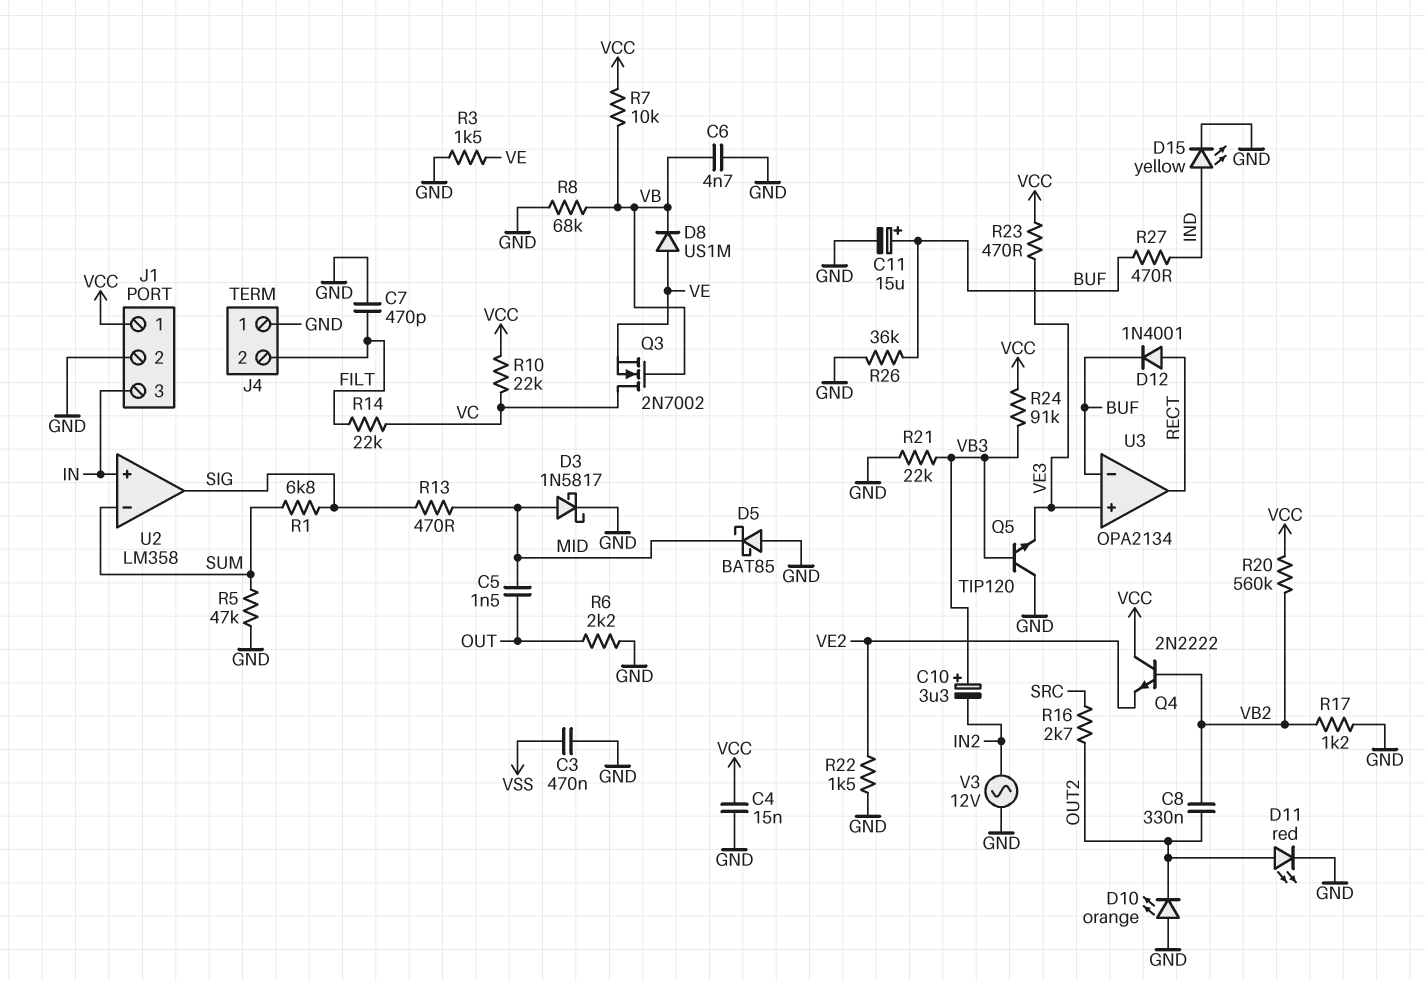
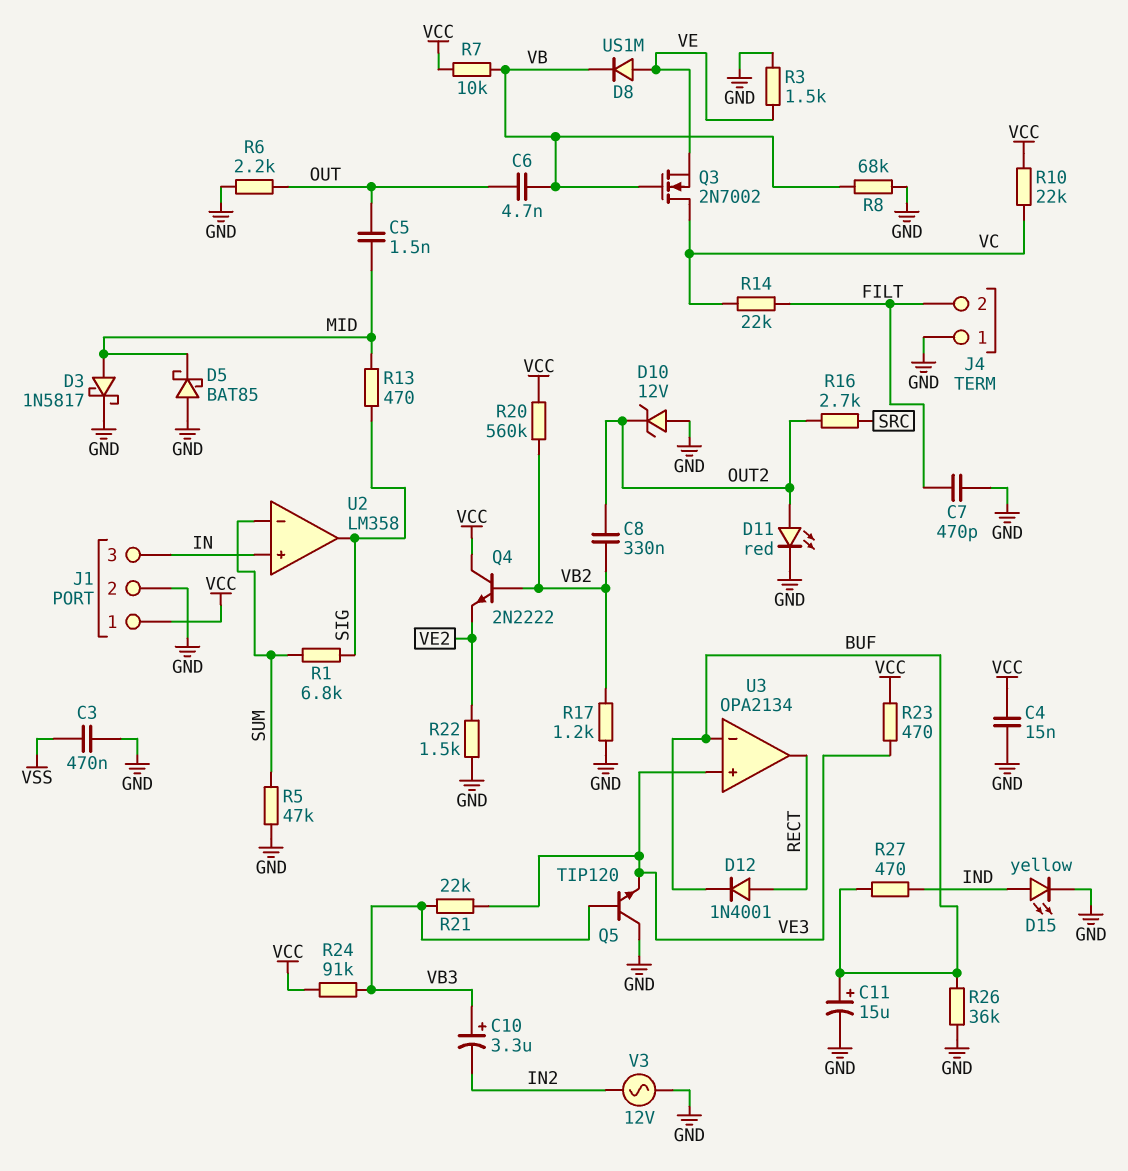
C6: 4.7nF (GND, VB) -> 4.7nF (OUT, VB)
D10: LED orange (A GND, K OUT2) -> zener 12V (A GND, K OUT2)
R21: 22k (GND, VB3) -> 22k (VB3, VE3)

